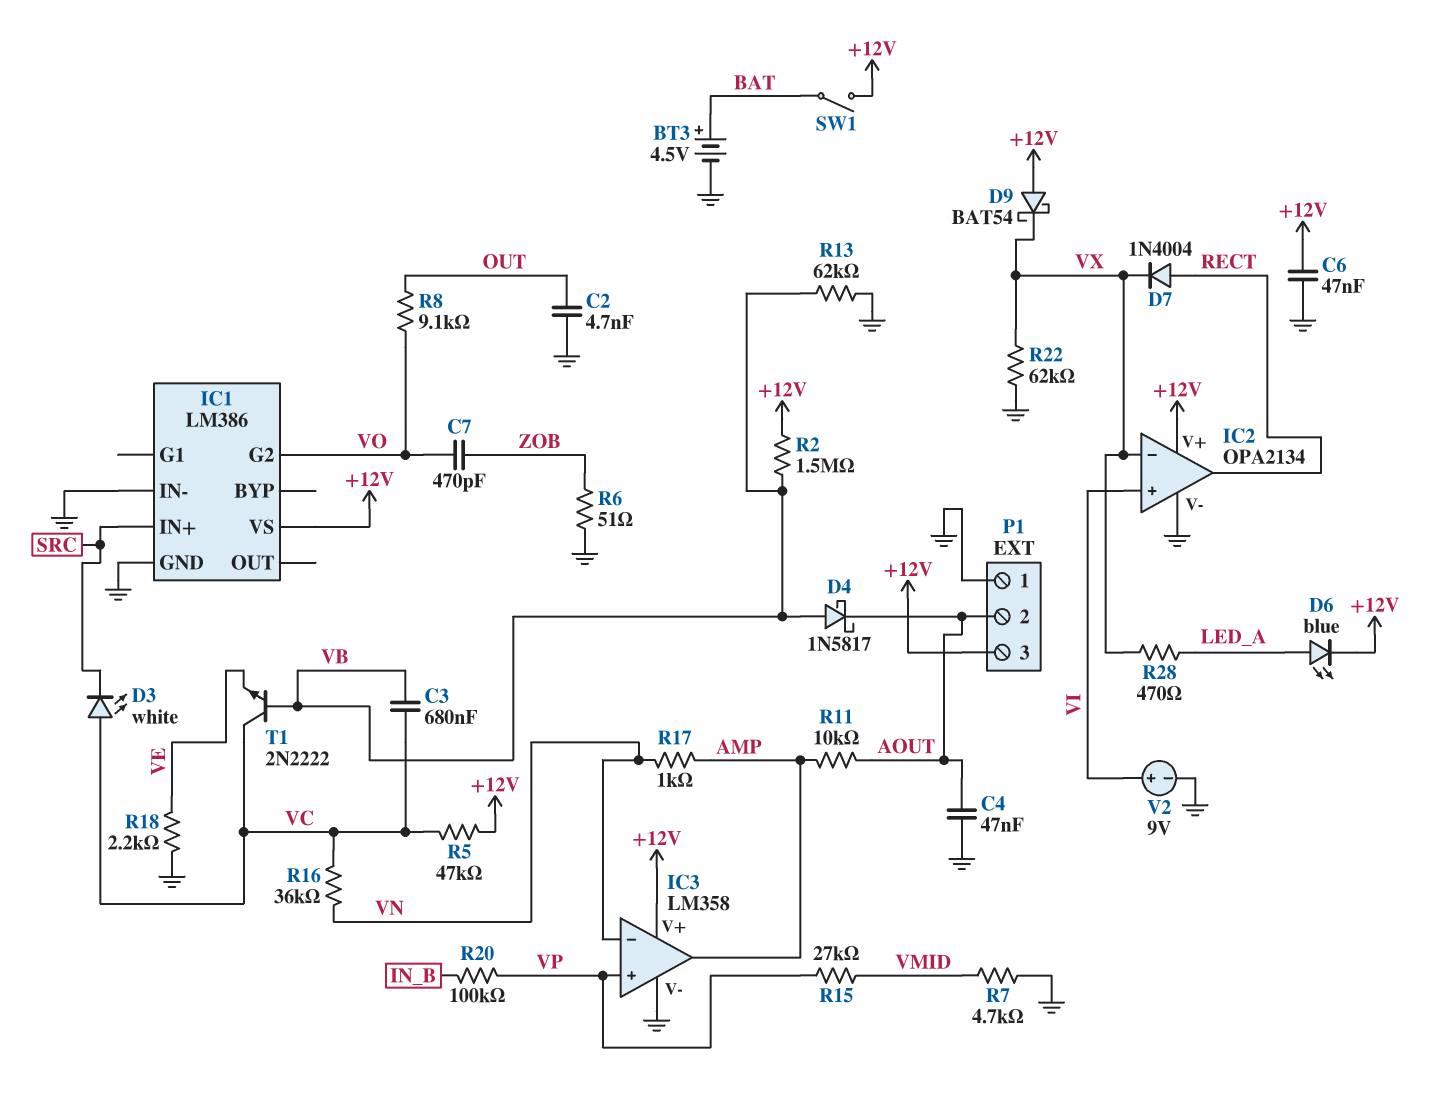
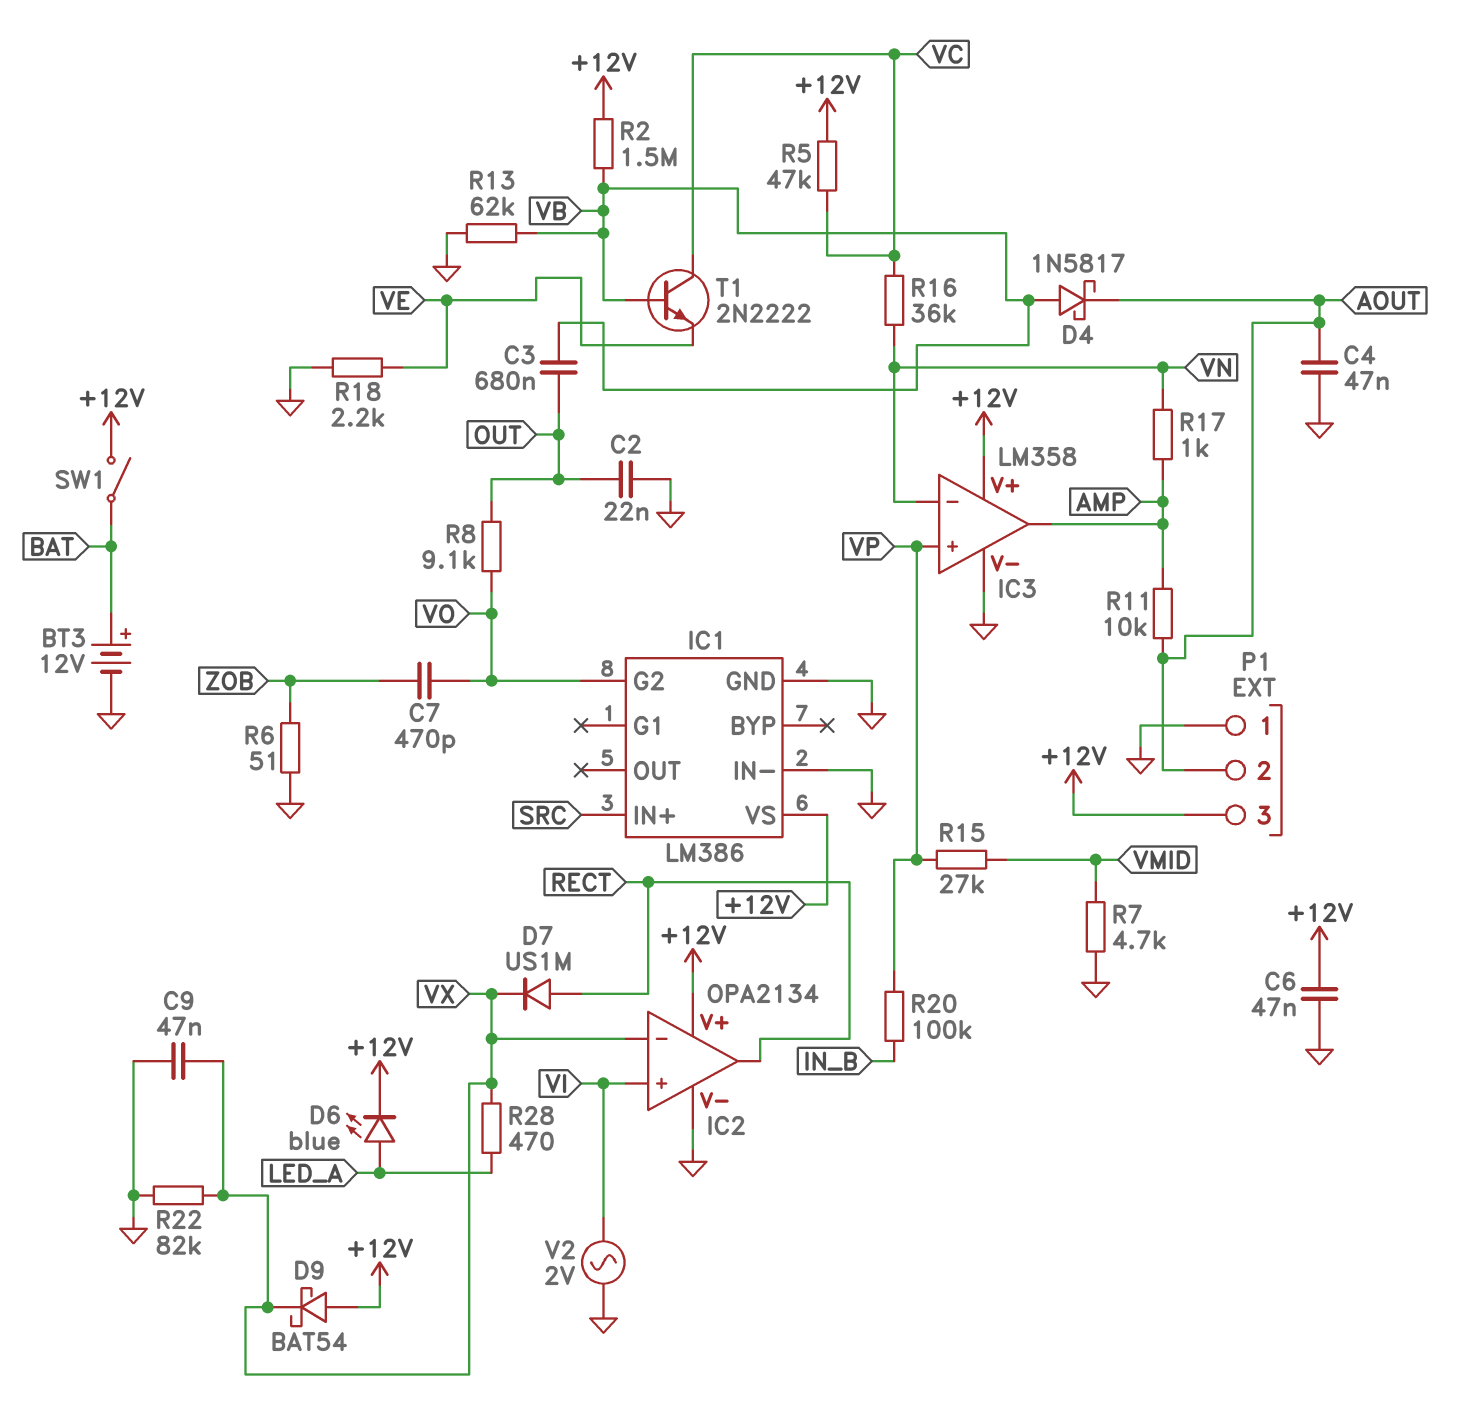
BT3: 4.5V (plus BAT, minus GND) -> 12V (plus BAT, minus GND)
C2: 4.7nF (GND, OUT) -> 22nF (GND, OUT)
C3: 680nF (VB, VC) -> 680nF (OUT, VB)
C9: none -> 47nF (GND, VX)
D3: LED white (A VC, K SRC) -> none
D7: diode 1N4004 (A RECT, K VX) -> diode US1M (A RECT, K VX)
R22: 62k (GND, VX) -> 82k (GND, VX)
V2: 9V (plus VI, minus GND) -> AC 2V (GND, VI)

